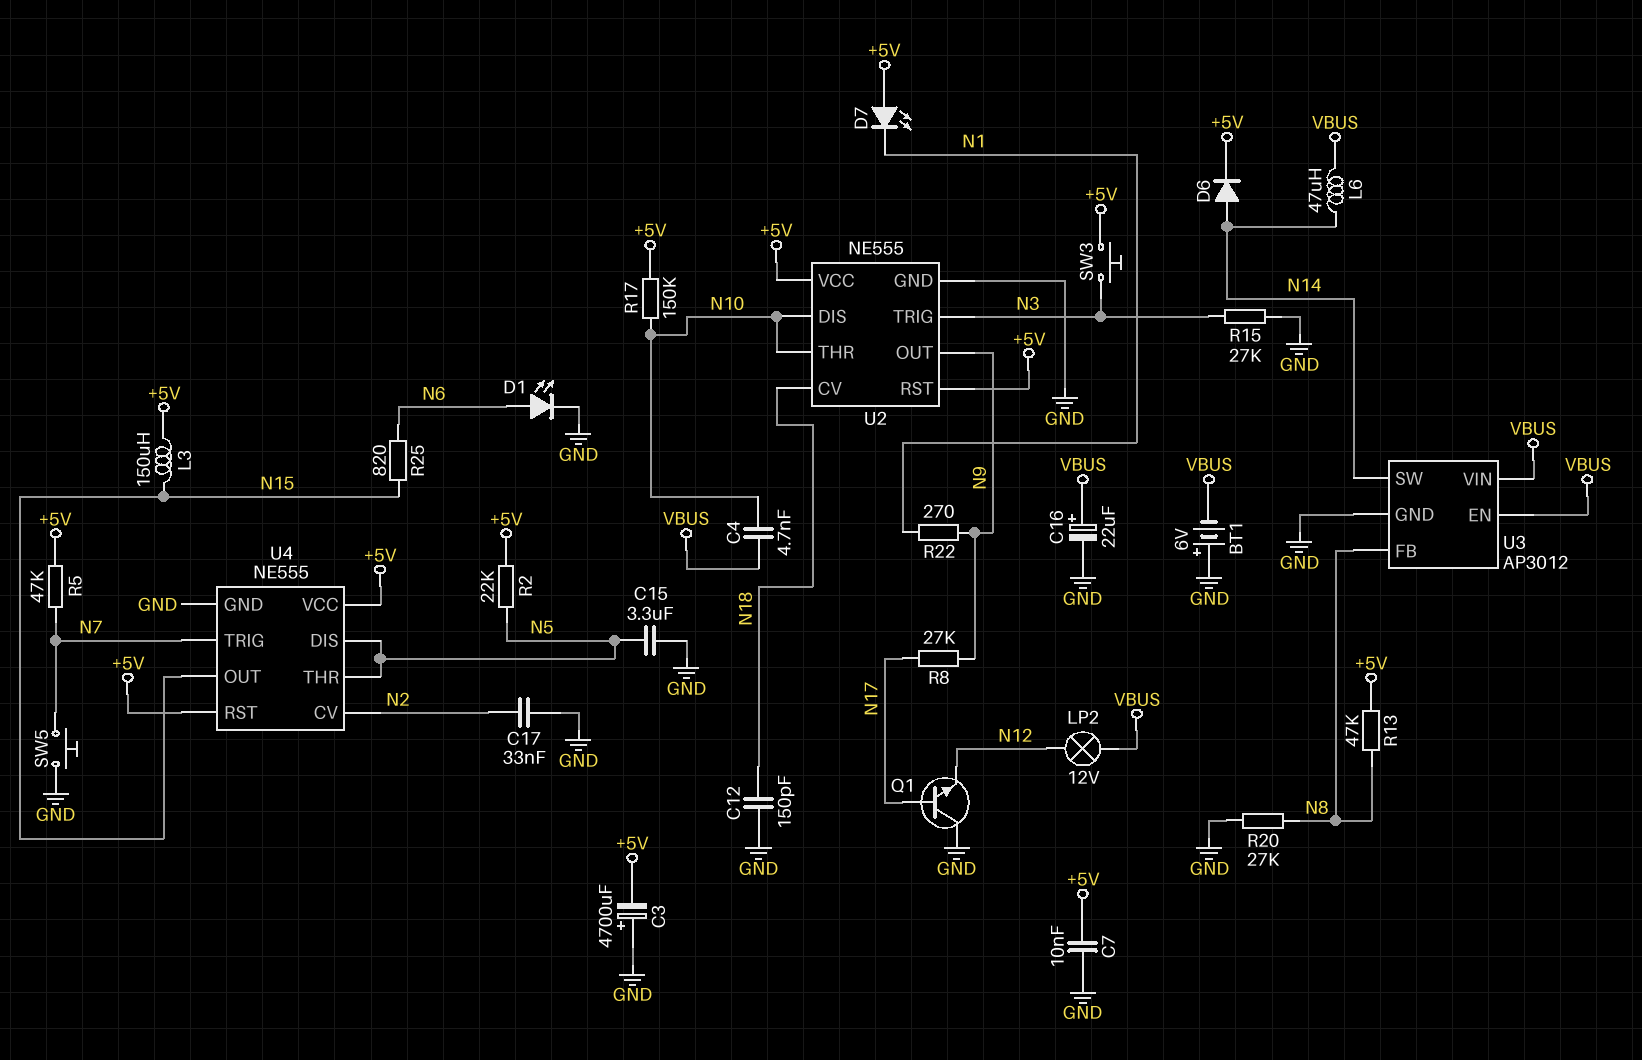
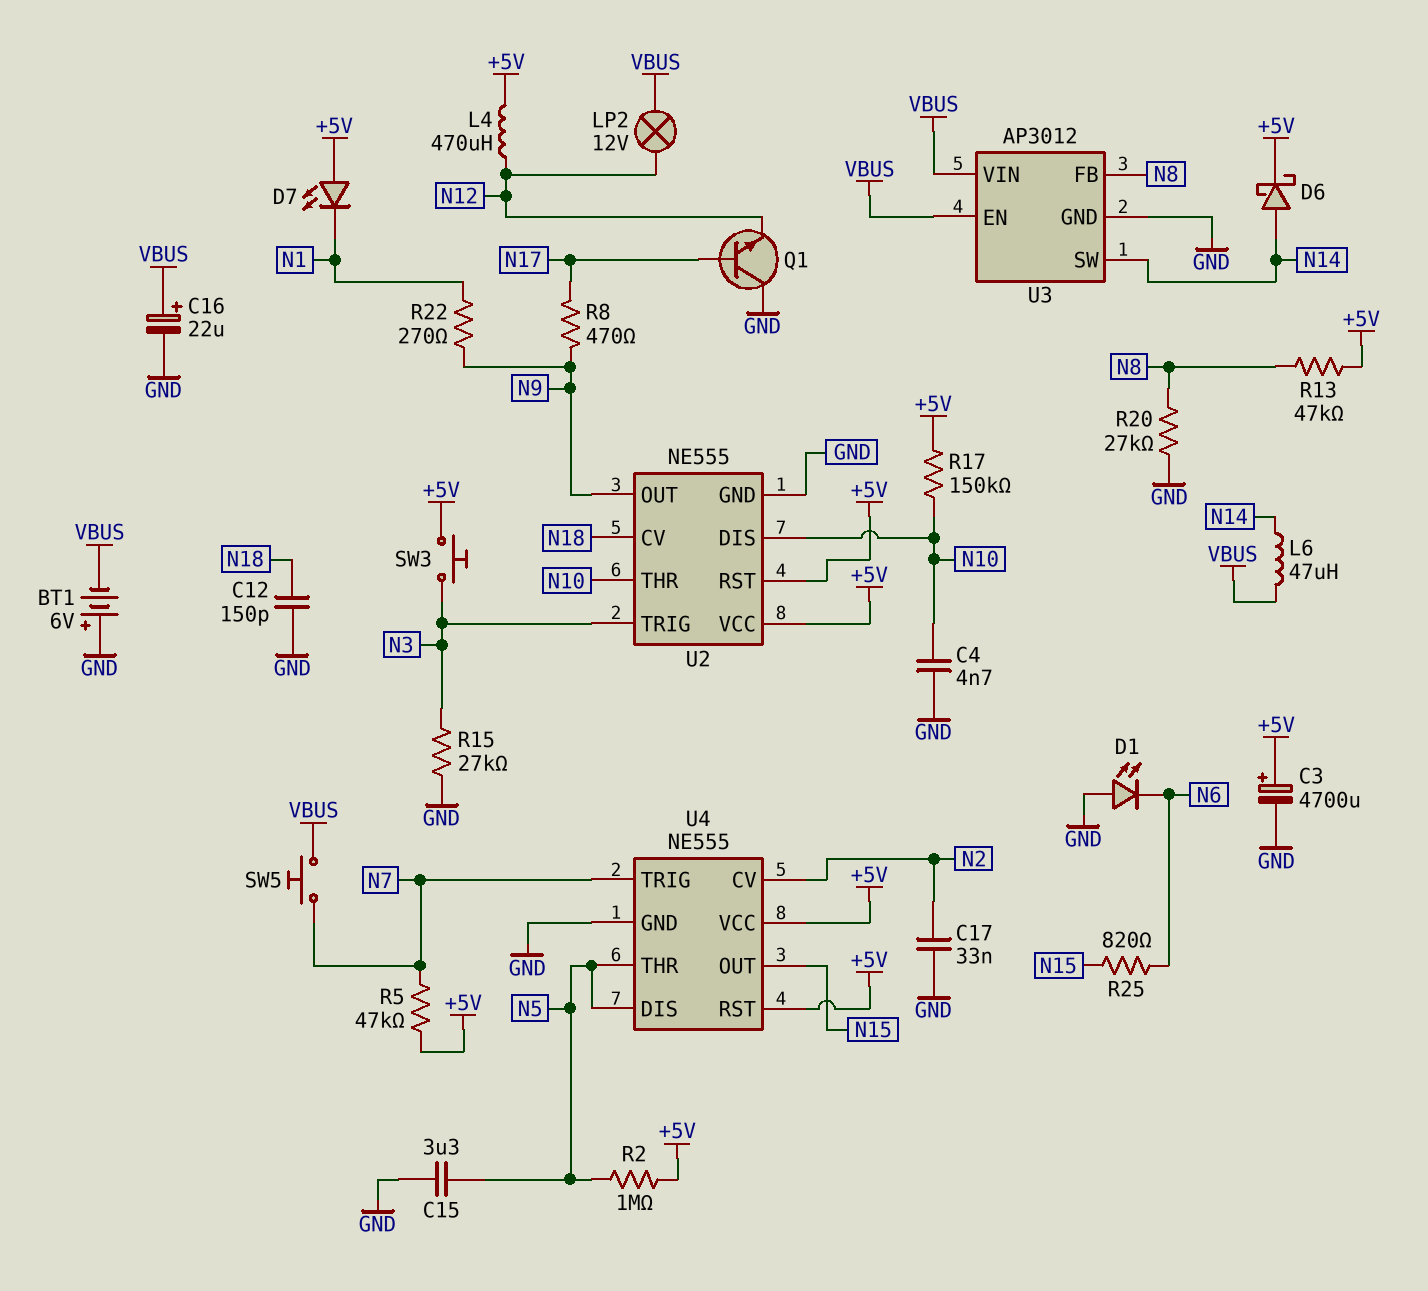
C3: 4700uF (plus GND, minus +5V) -> 4700uF (plus +5V, minus GND)
C4: 4.7nF (N10, VBUS) -> 4.7nF (GND, N10)
C7: 10nF (+5V, GND) -> none
D1: LED (A N6, K GND) -> LED (A GND, K N6)
D6: diode (A N14, K +5V) -> schottky (A N14, K +5V)
L3: 150uH (+5V, N15) -> none
L4: none -> 470uH (+5V, N12)
R2: 22k (+5V, N5) -> 1M (+5V, N5)
R8: 27k (N9, N17) -> 470 (N9, N17)
SW5: button (GND, N7) -> button (N7, VBUS)

